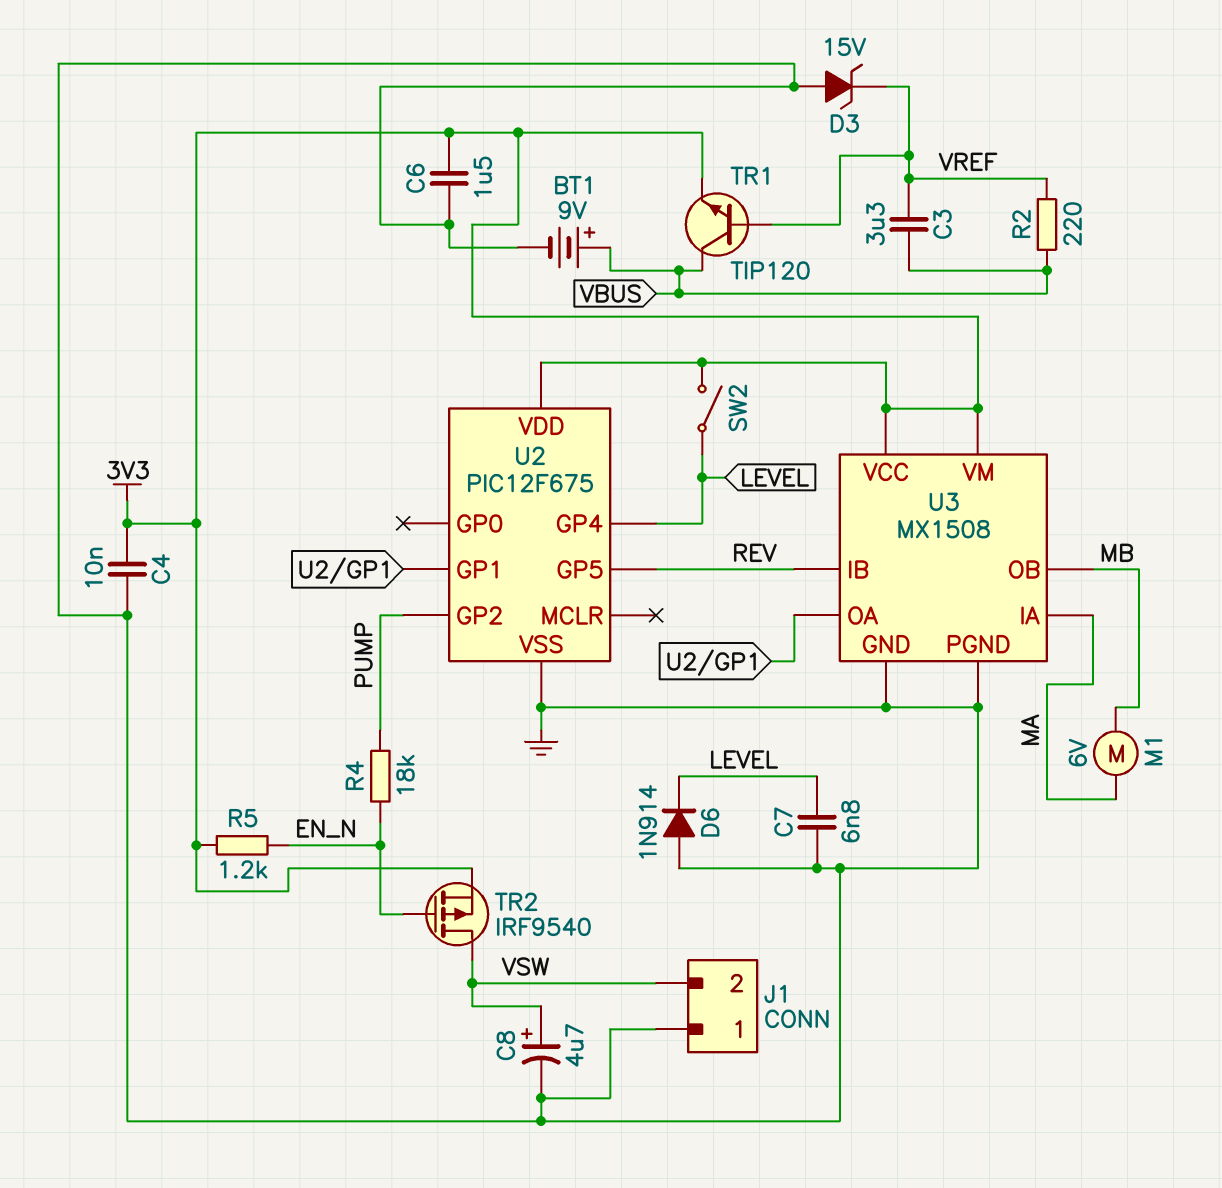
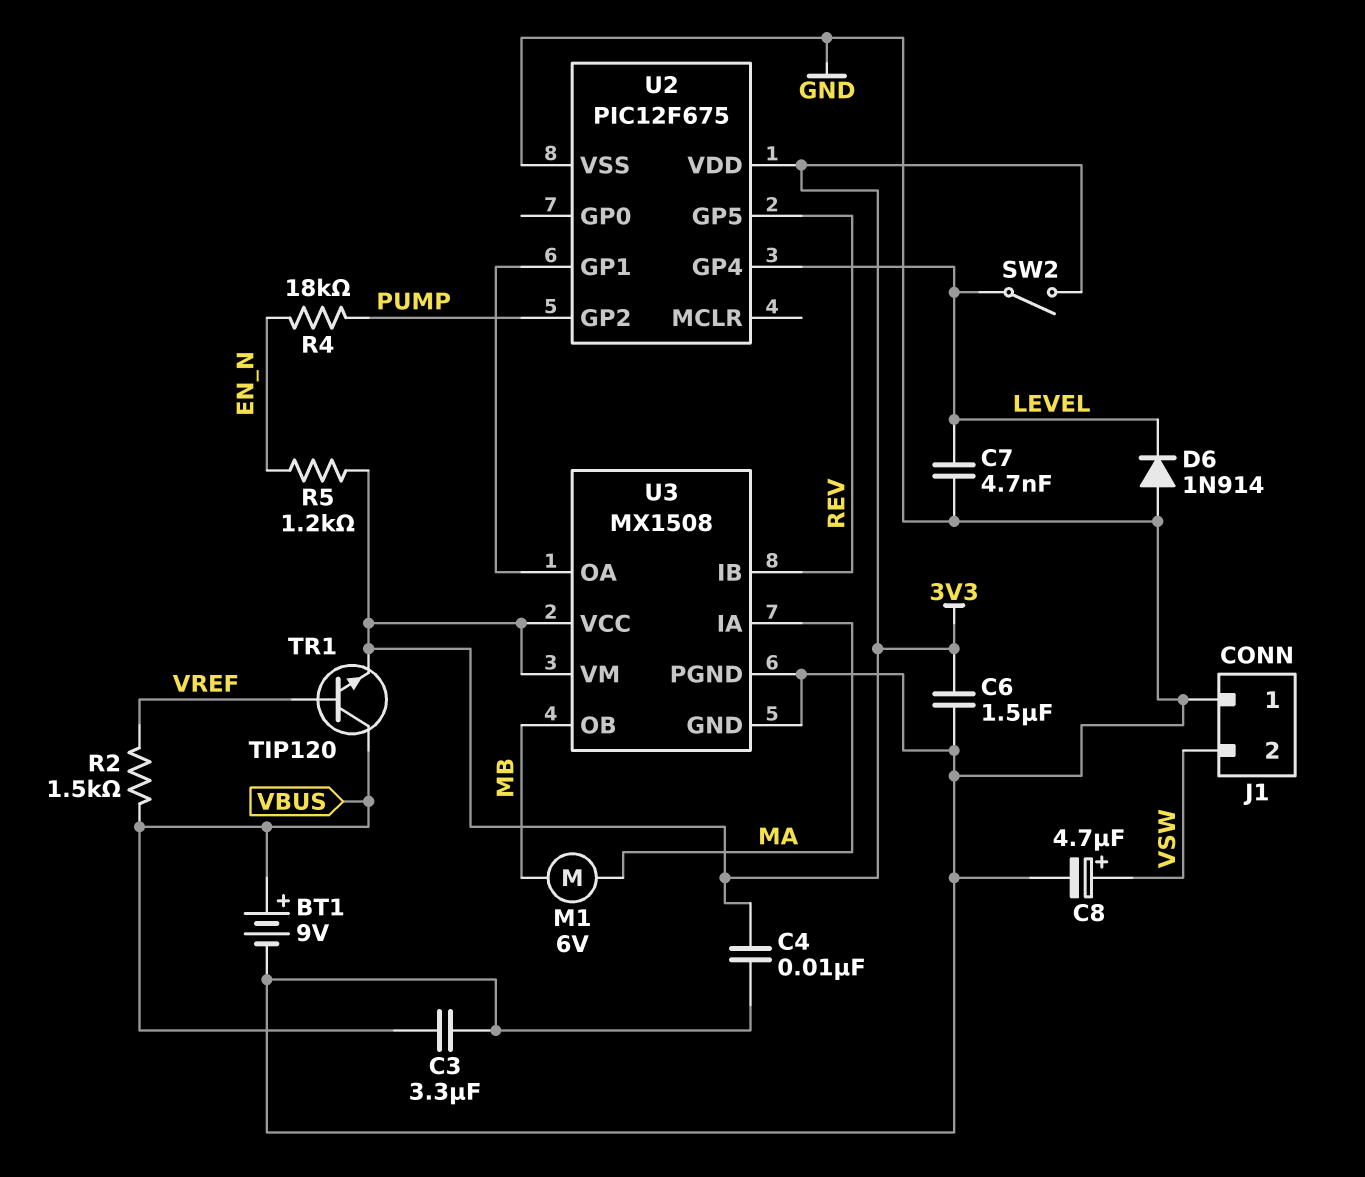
C3: 3.3uF (VBUS, VREF) -> 3.3uF (GND, VBUS)
C7: 6.8nF (GND, LEVEL) -> 4.7nF (GND, LEVEL)
D3: zener 15V (A GND, K VREF) -> none
R2: 220 (VBUS, VREF) -> 1.5k (VBUS, VREF)
TR2: PMOS IRF9540 (G EN_N, D VSW, S 3V3) -> none

